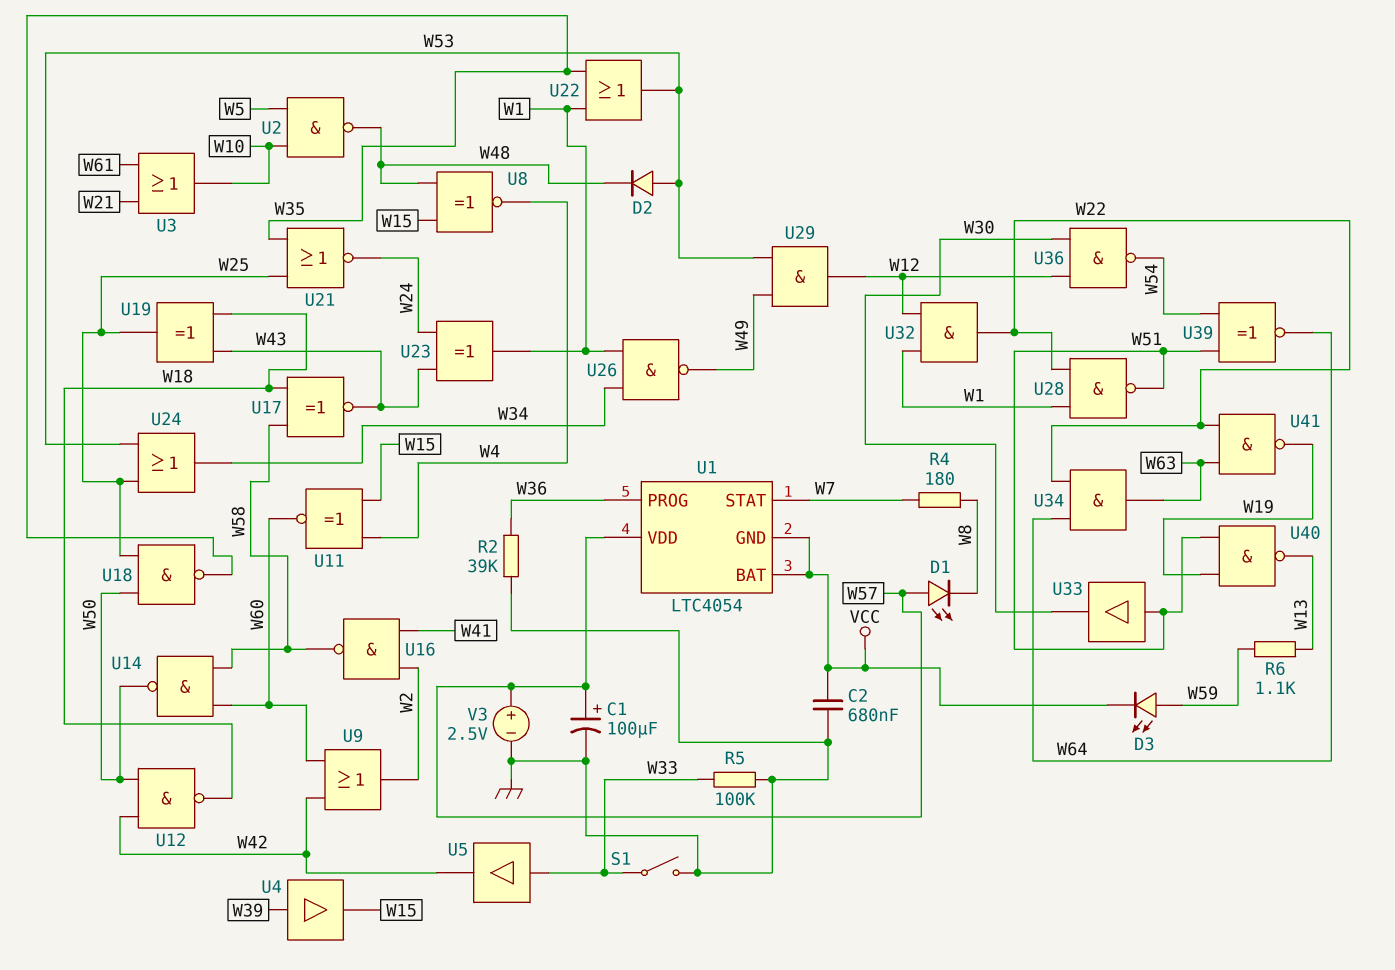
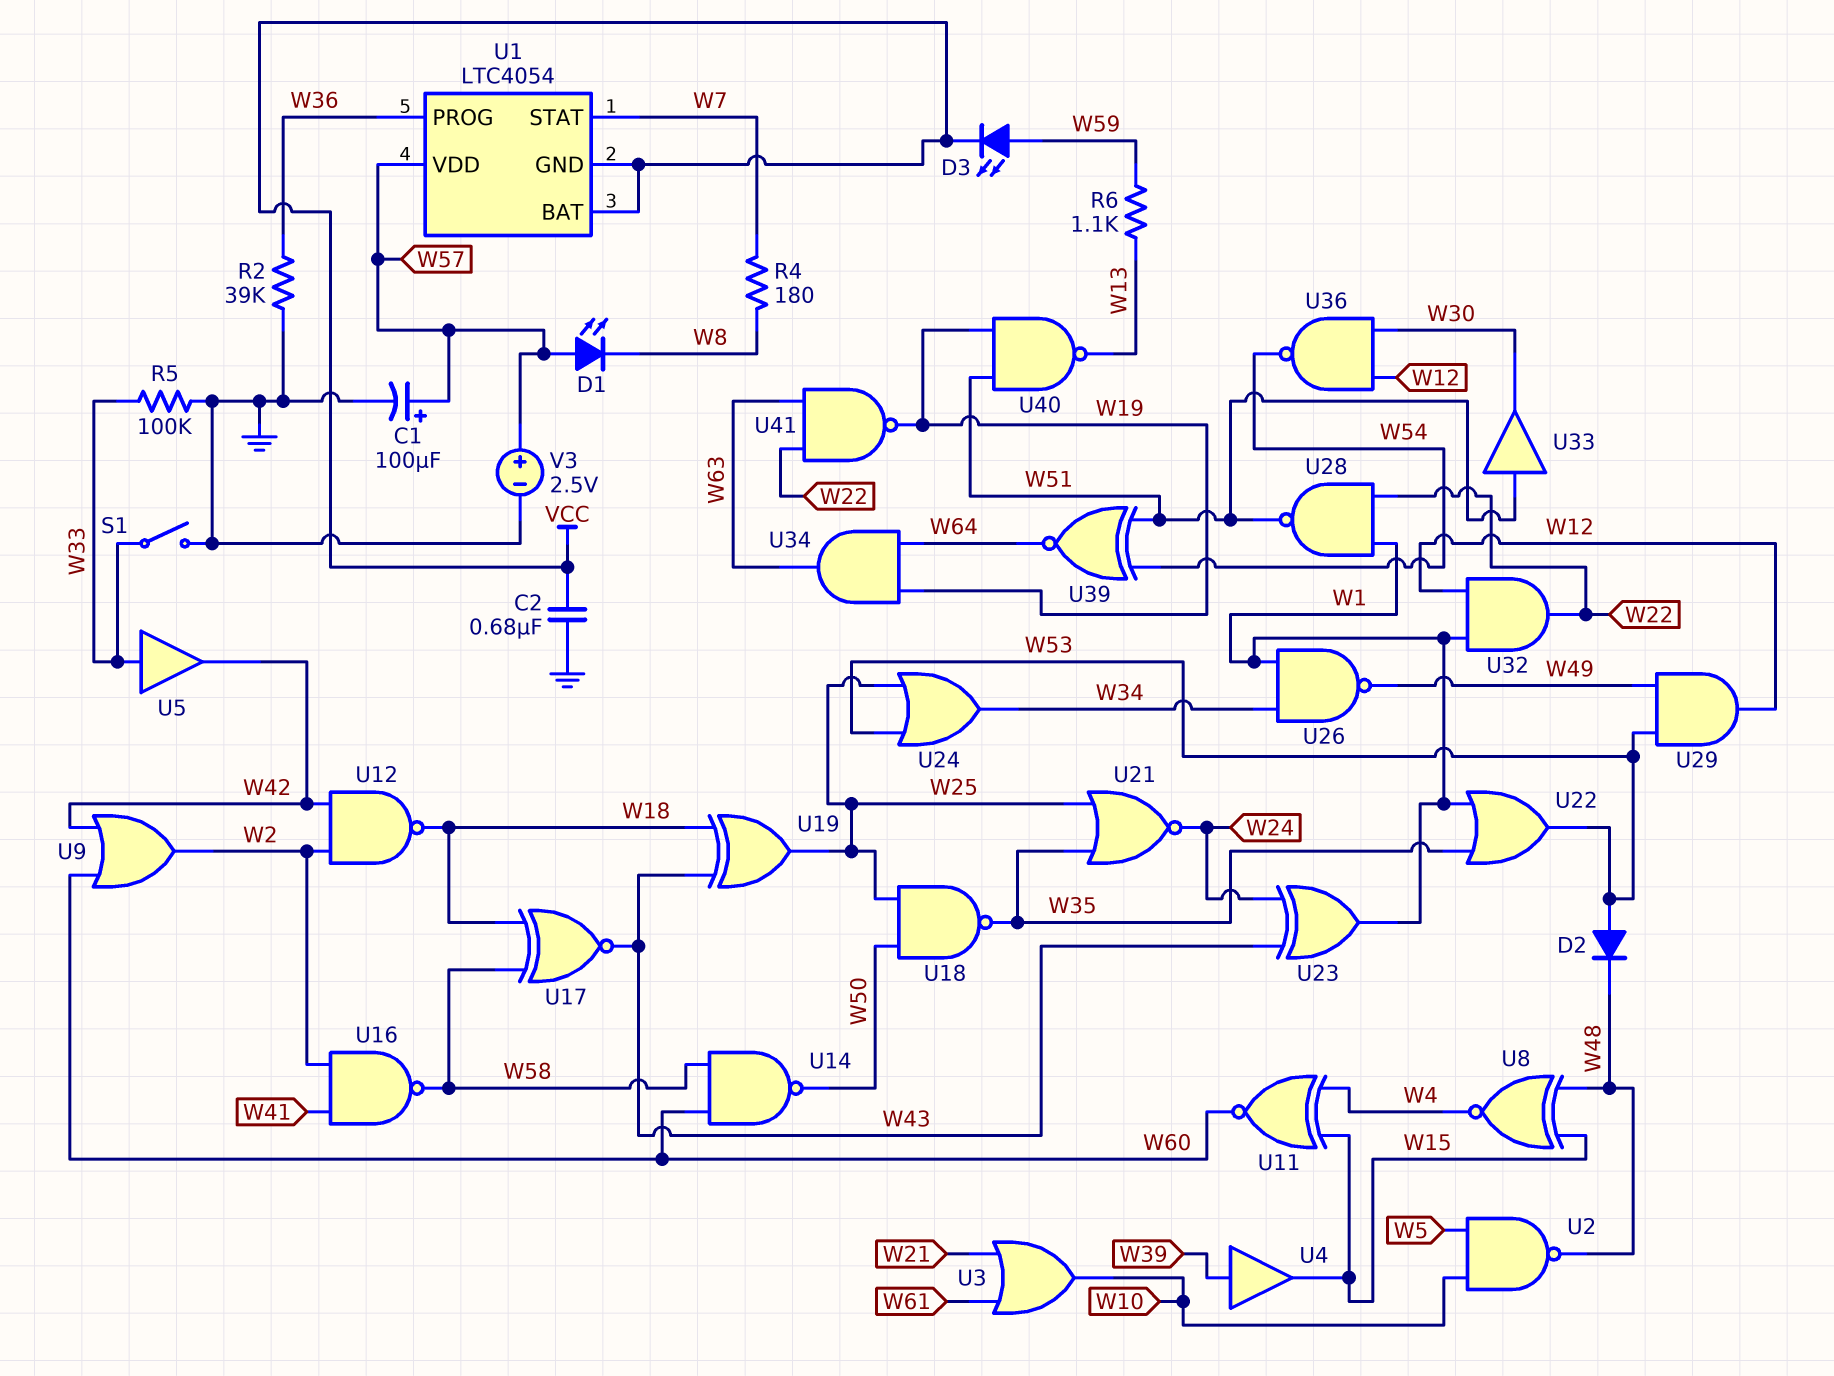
U12: NAND (in W42, in W50, out W18) -> NAND (in W2, in W42, out W18)
U34: AND (in W22, in W64, out W63) -> AND (in W19, in W64, out W63)

